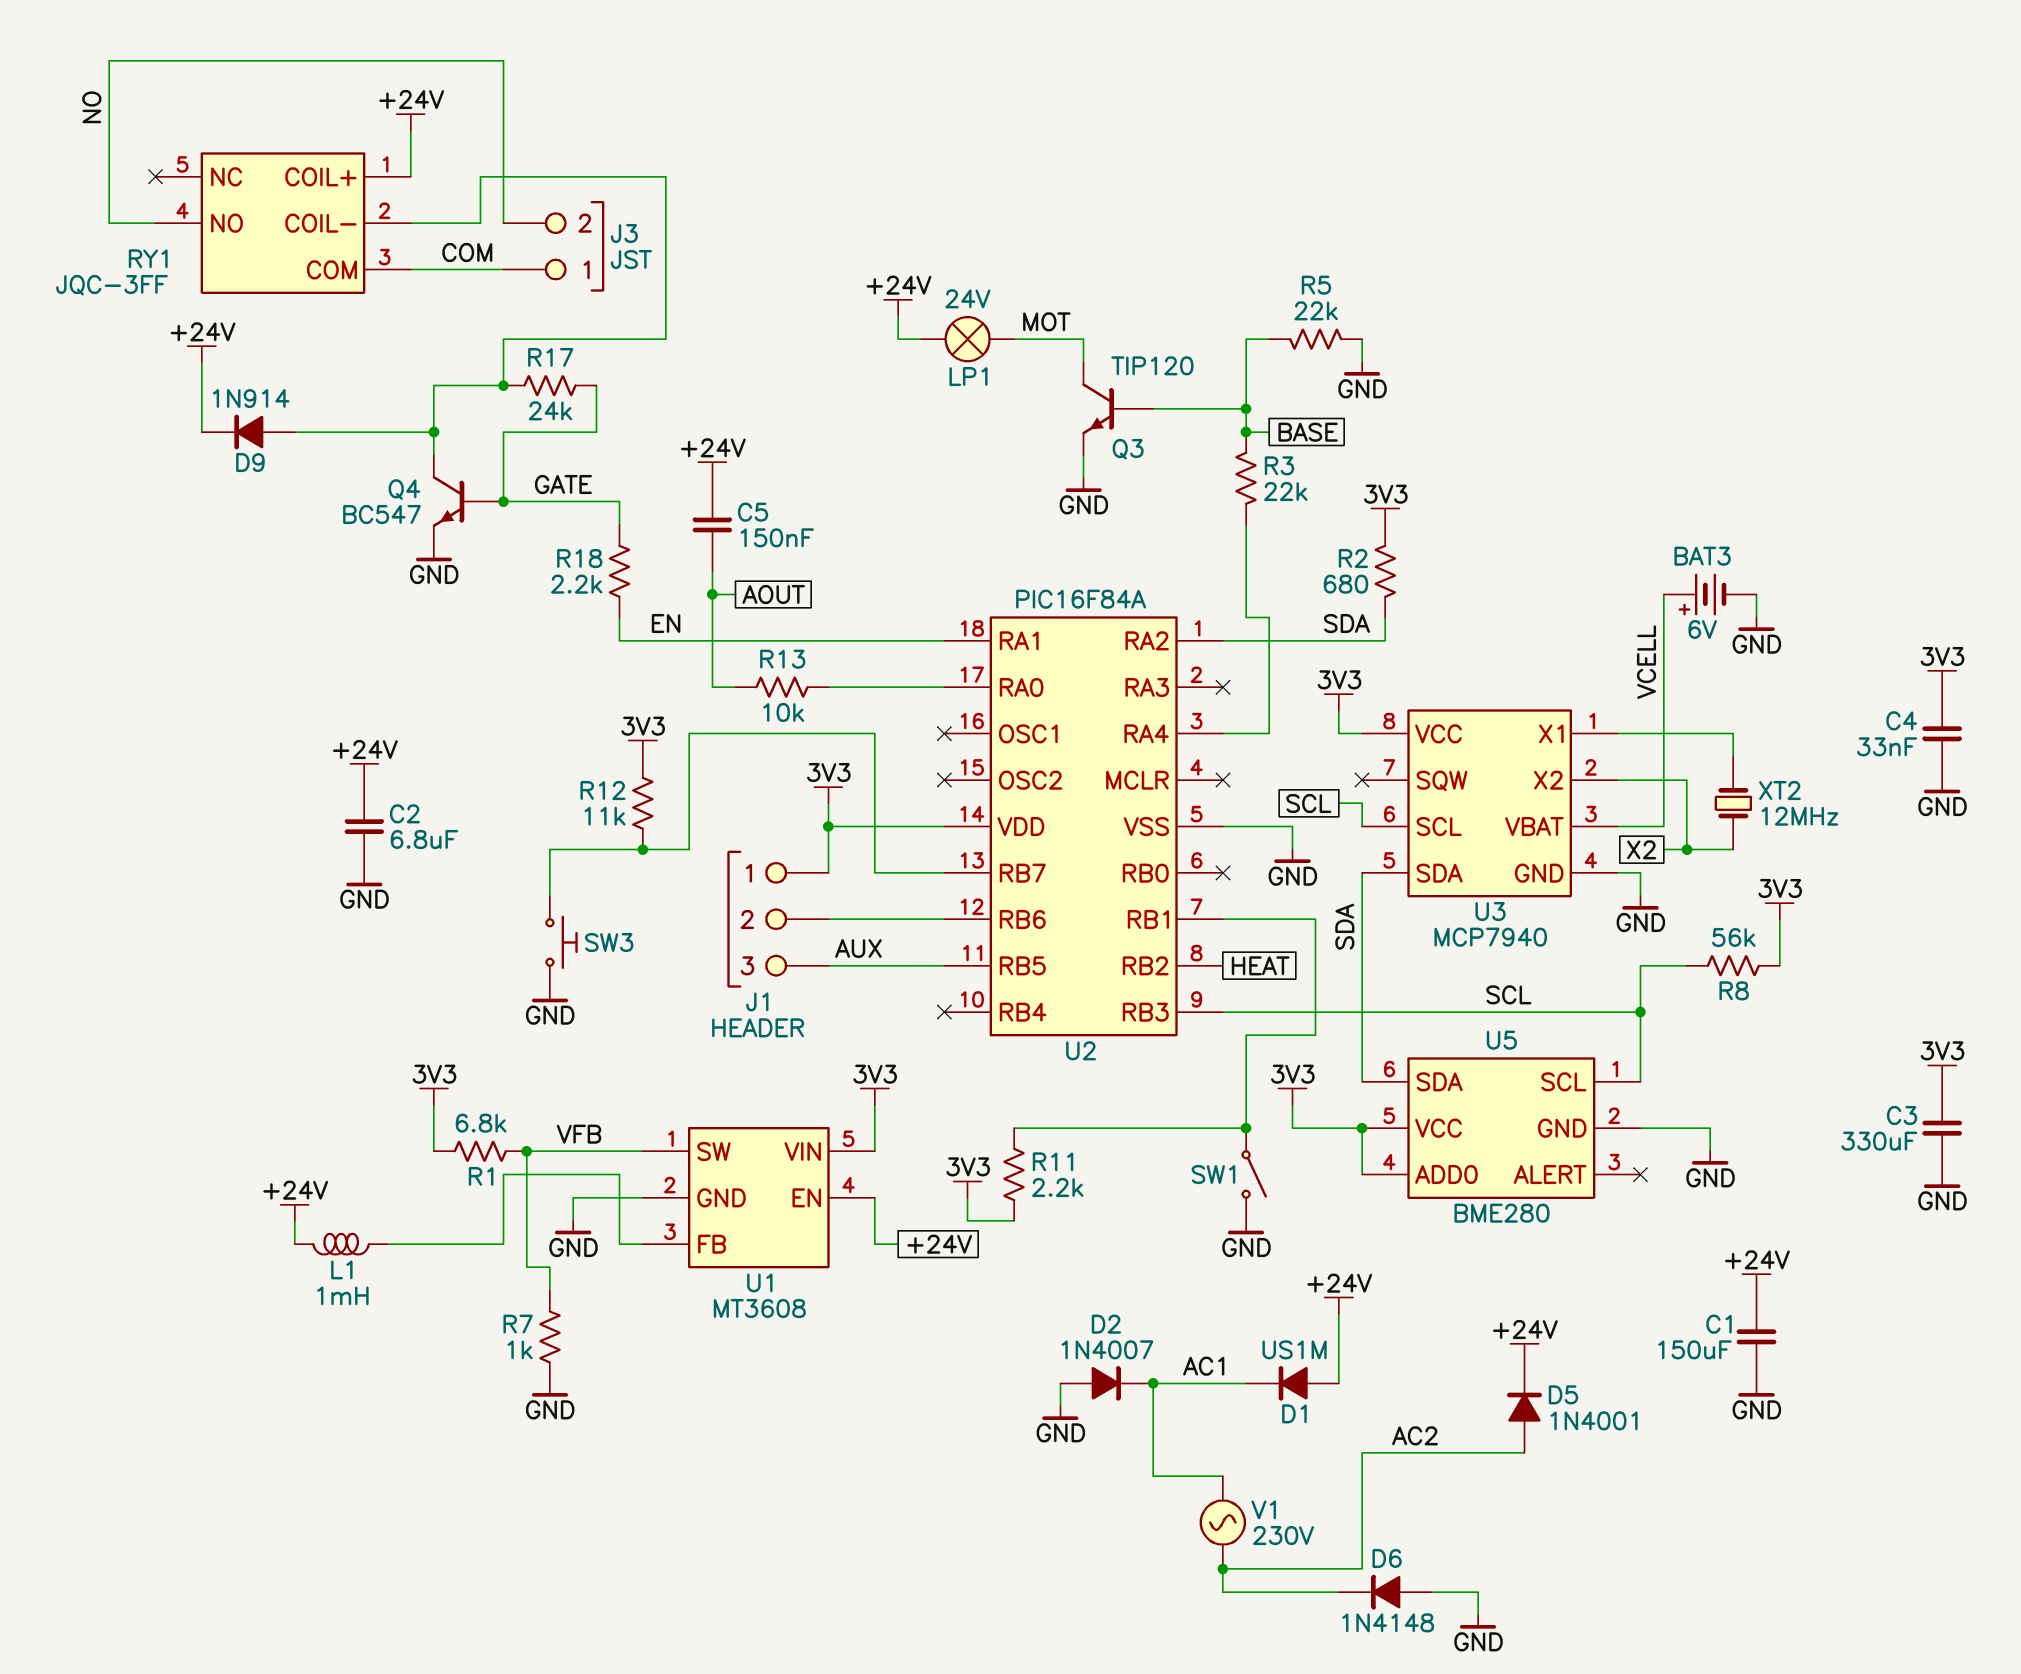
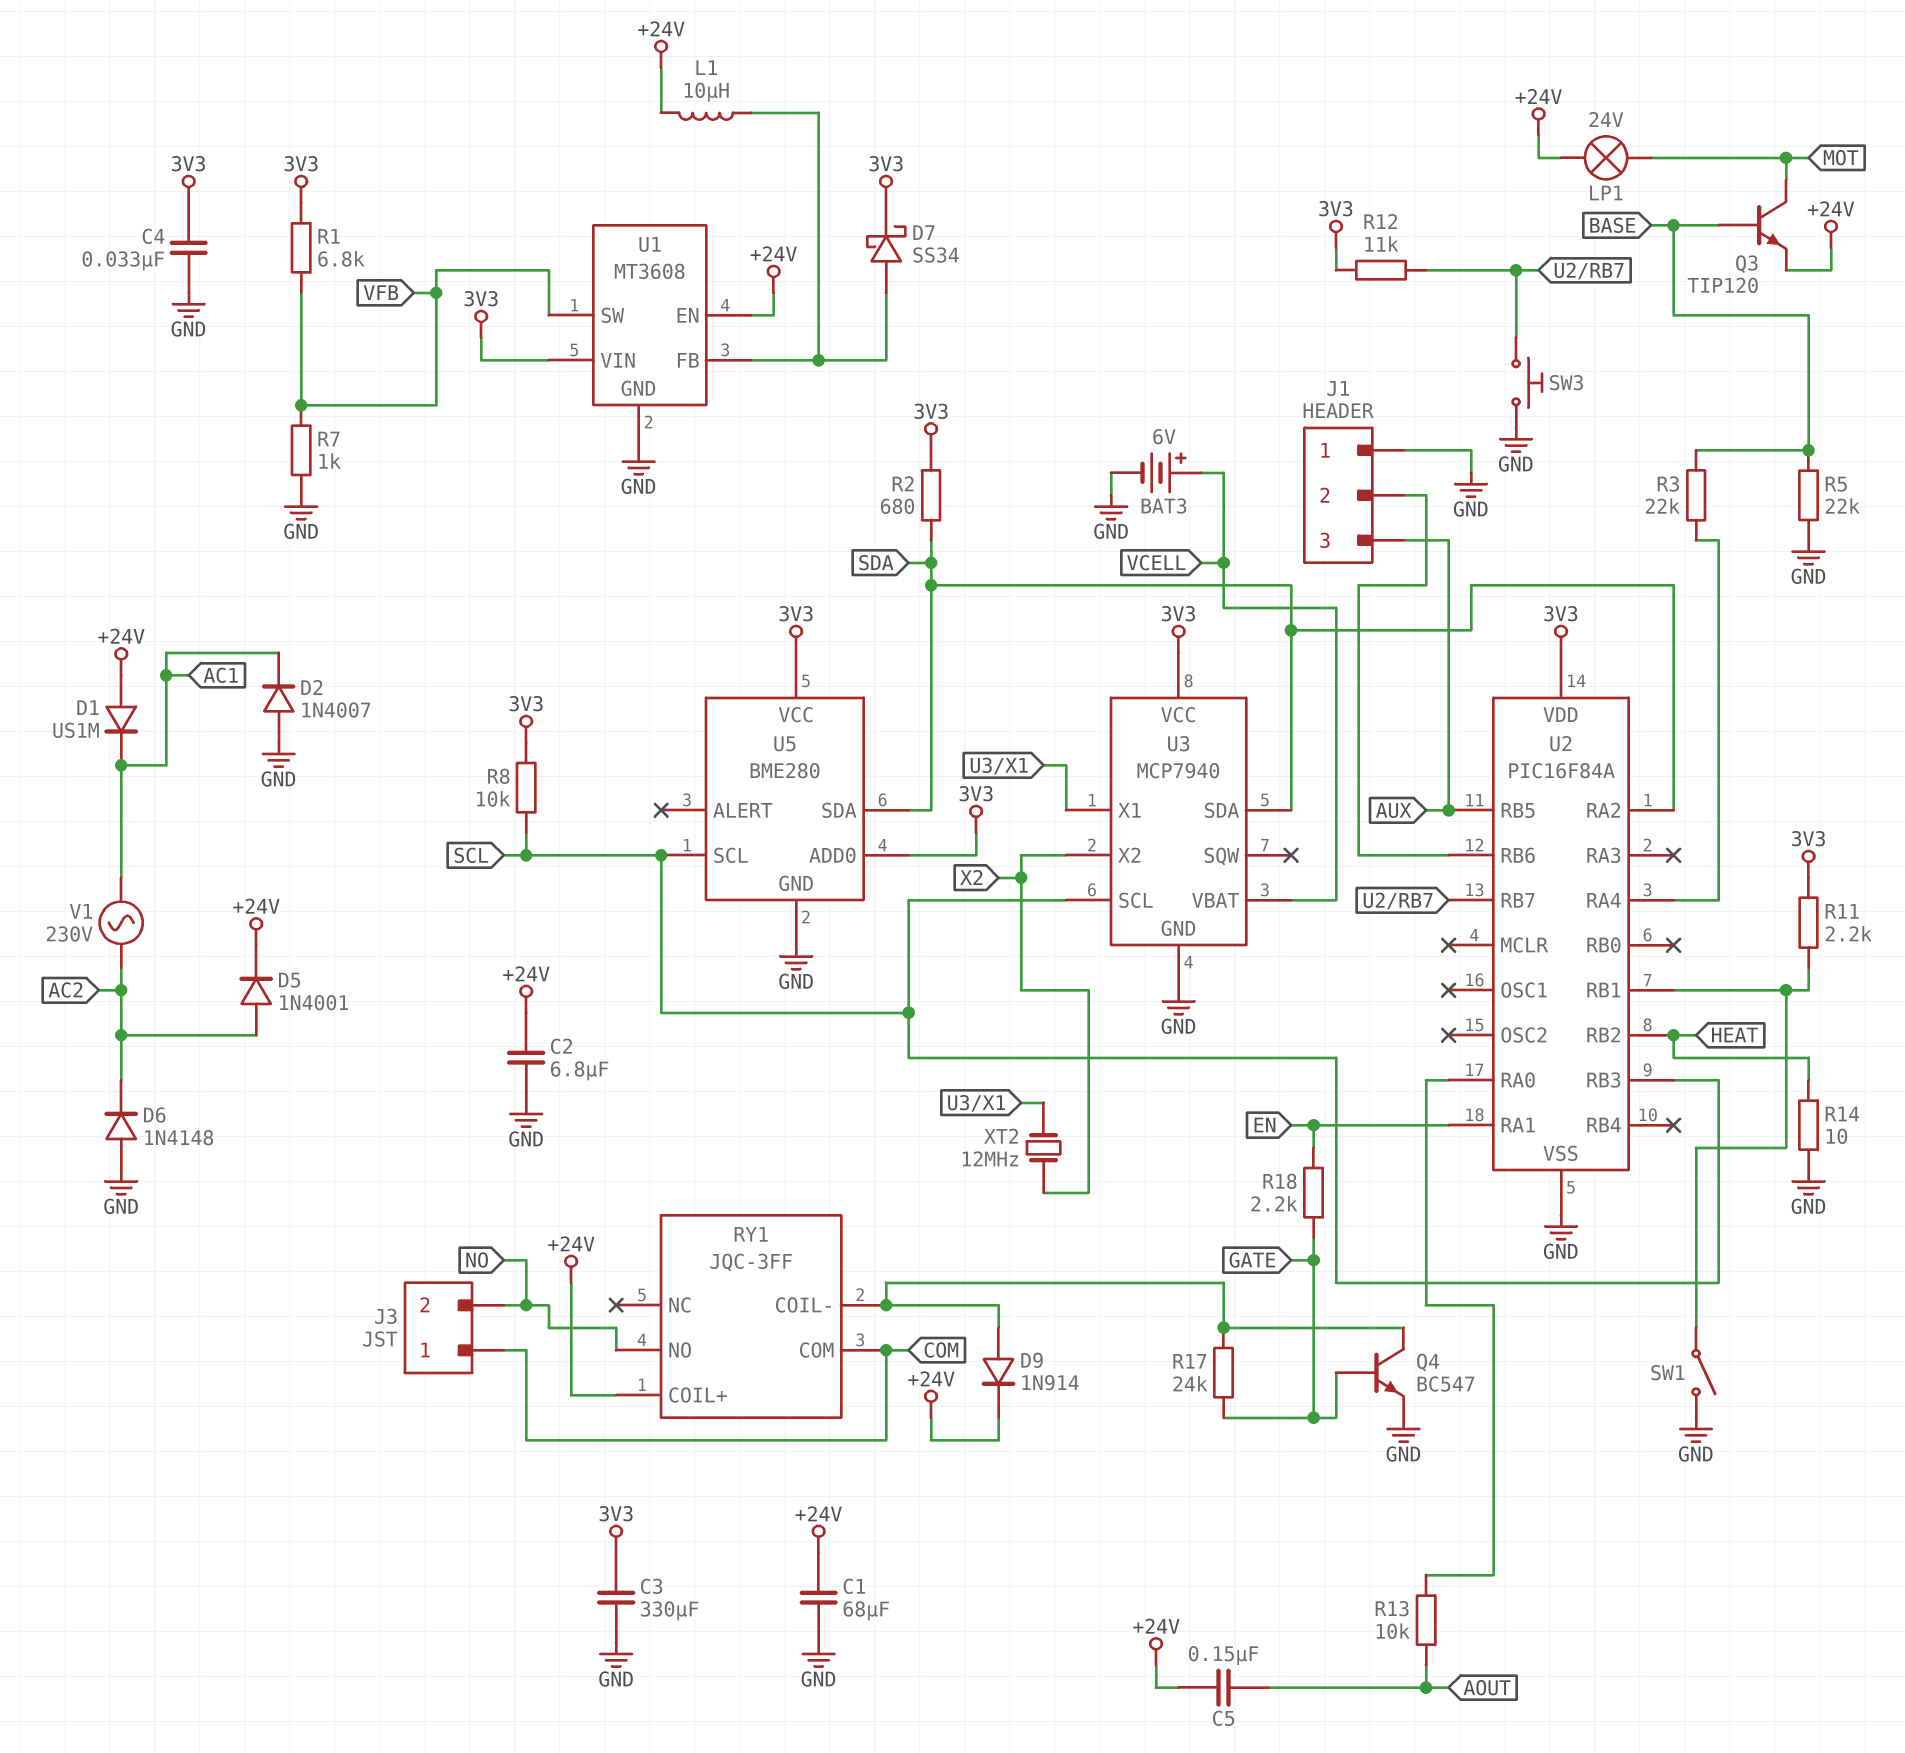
C1: 150uF (+24V, GND) -> 68uF (+24V, GND)
D7: none -> schottky SS34 (A U1/FB, K 3V3)
J1 pin 1: 3V3 -> GND
L1: 1mH (+24V, U1/FB) -> 10uH (+24V, U1/FB)
Q3: NPN TIP120 (B BASE, C MOT, E GND) -> NPN TIP120 (B BASE, C MOT, E +24V)
R8: 56k (3V3, SCL) -> 10k (3V3, SCL)
R14: none -> 10 (GND, HEAT)

